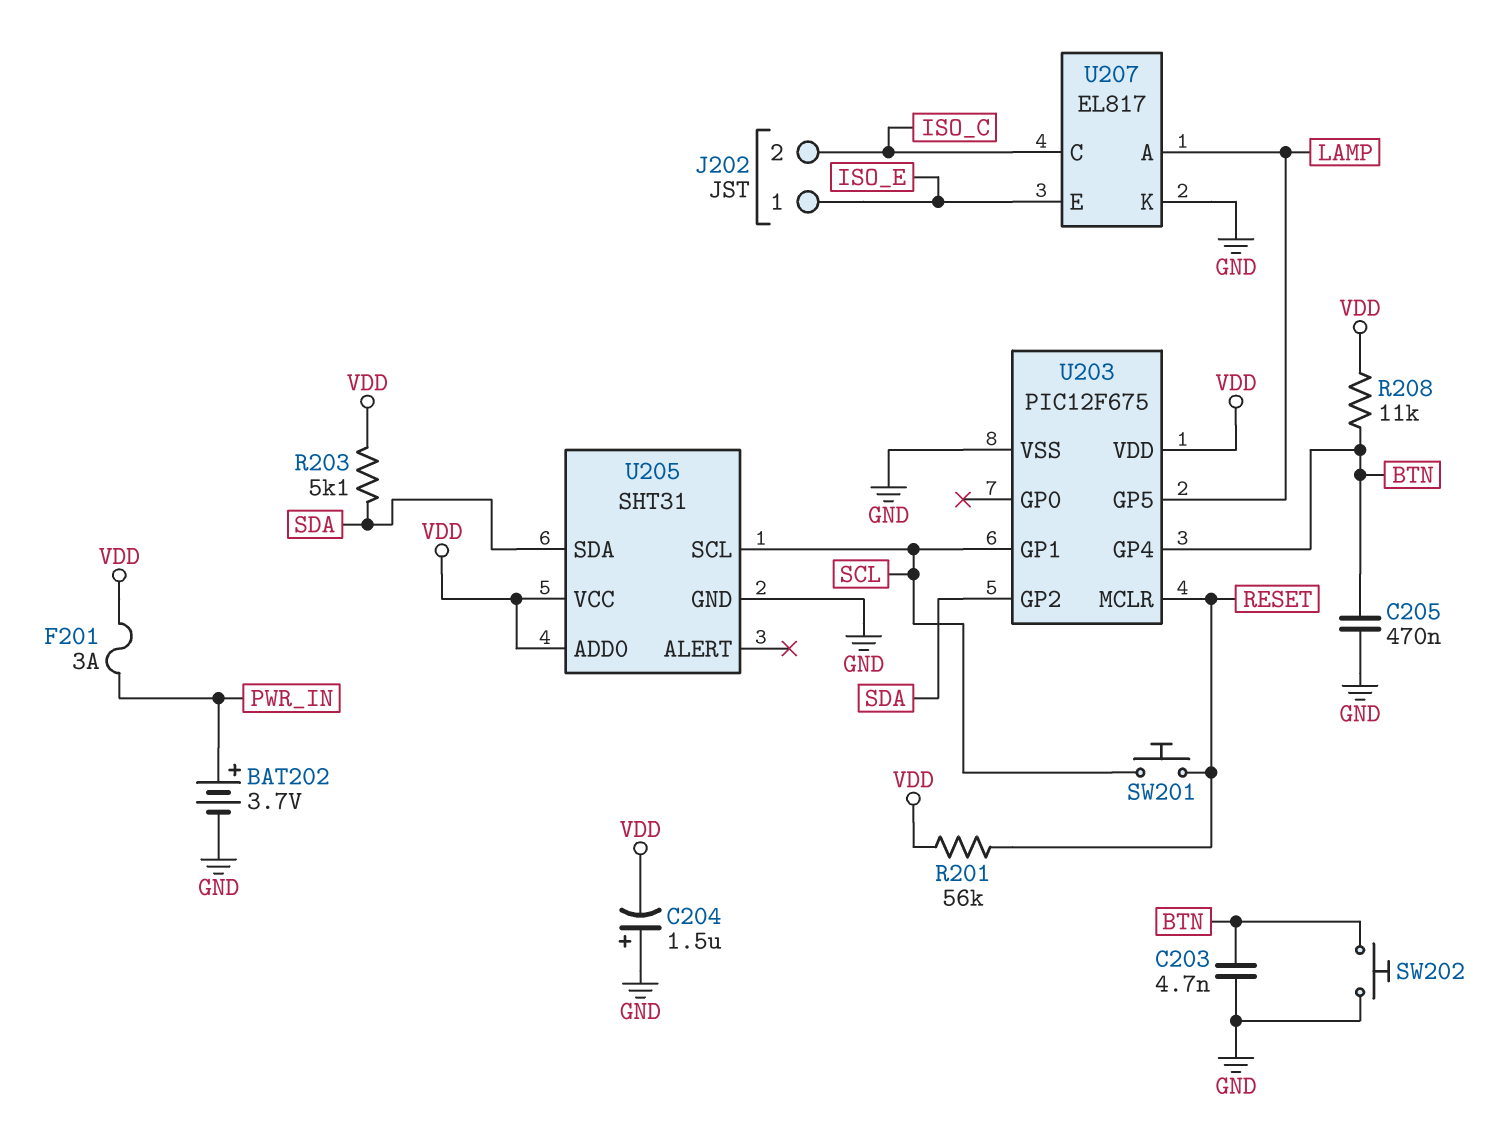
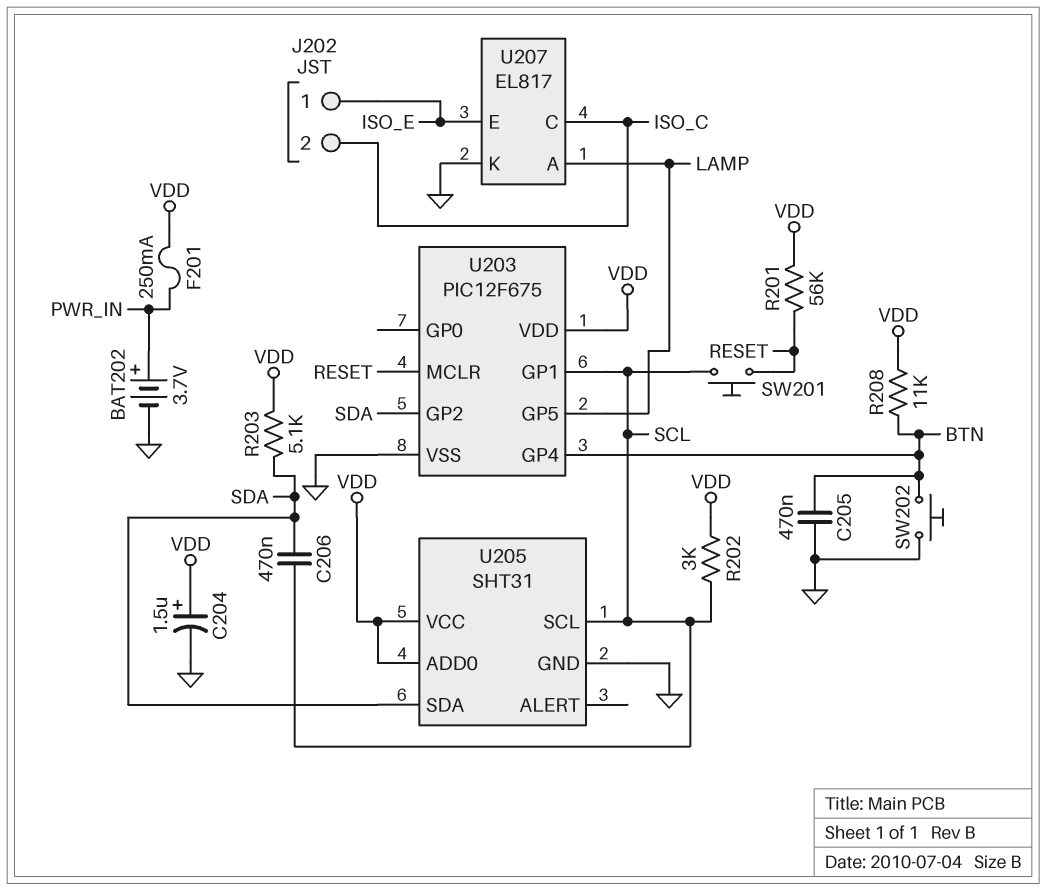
C203: 4.7nF (BTN, GND) -> none
C204: 1.5uF (plus GND, minus VDD) -> 1.5uF (plus VDD, minus GND)
C206: none -> 470nF (SCL, SDA)
F201: 3A (PWR_IN, VDD) -> 250mA (PWR_IN, VDD)
R202: none -> 3k (SCL, VDD)

